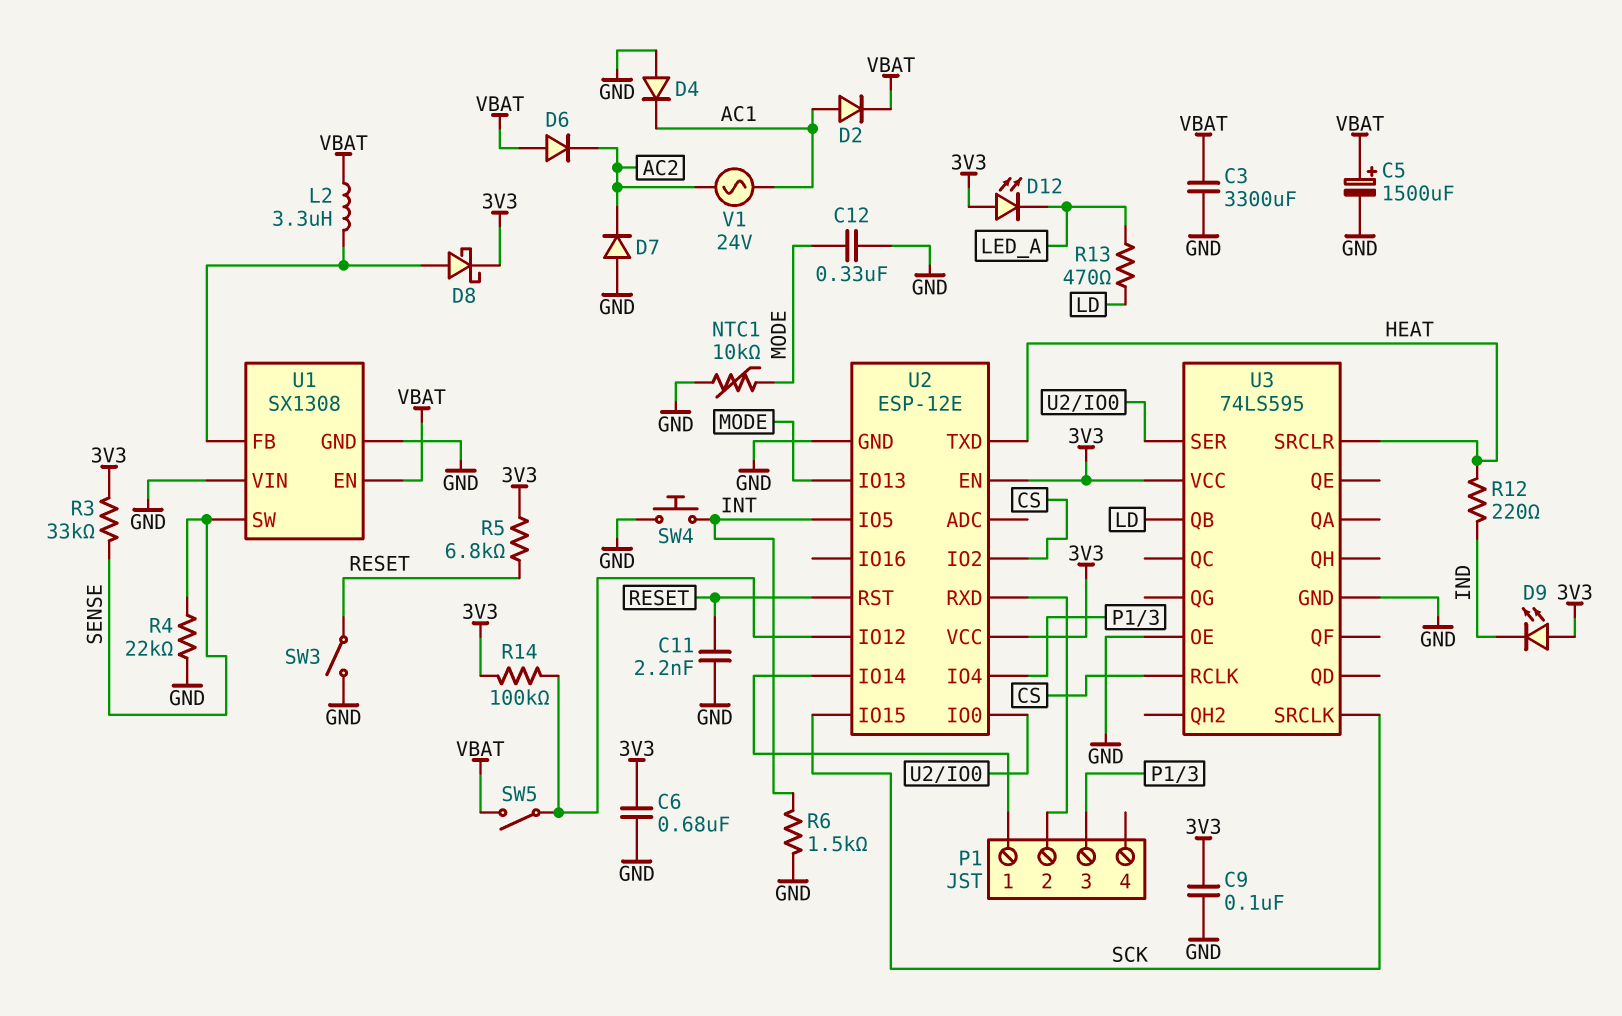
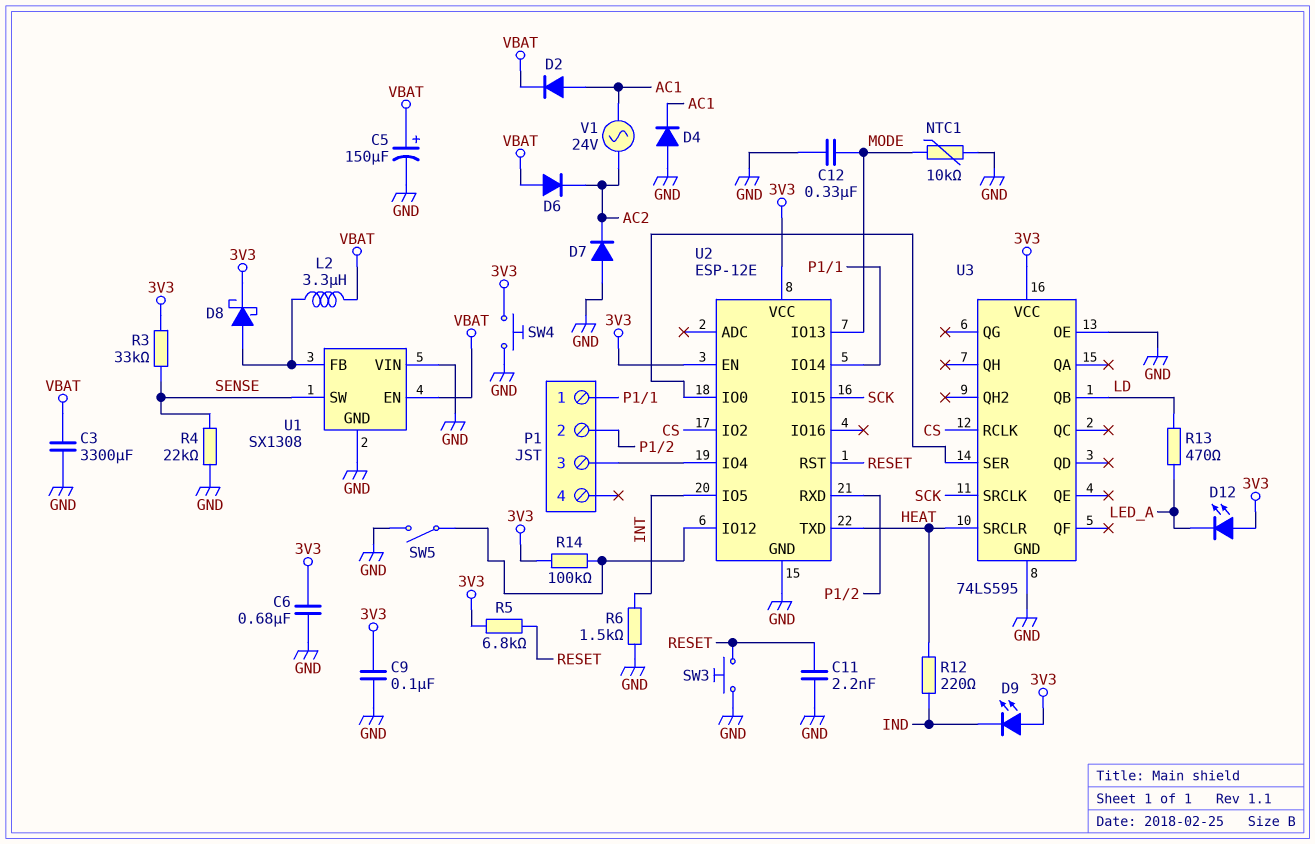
C5: 1500uF (plus VBAT, minus GND) -> 150uF (plus VBAT, minus GND)
SW3: switch (GND, RESET) -> button (GND, RESET)
SW4: button (GND, INT) -> button (3V3, GND)
SW5: switch (U2/IO12, VBAT) -> switch (GND, U2/IO12)

